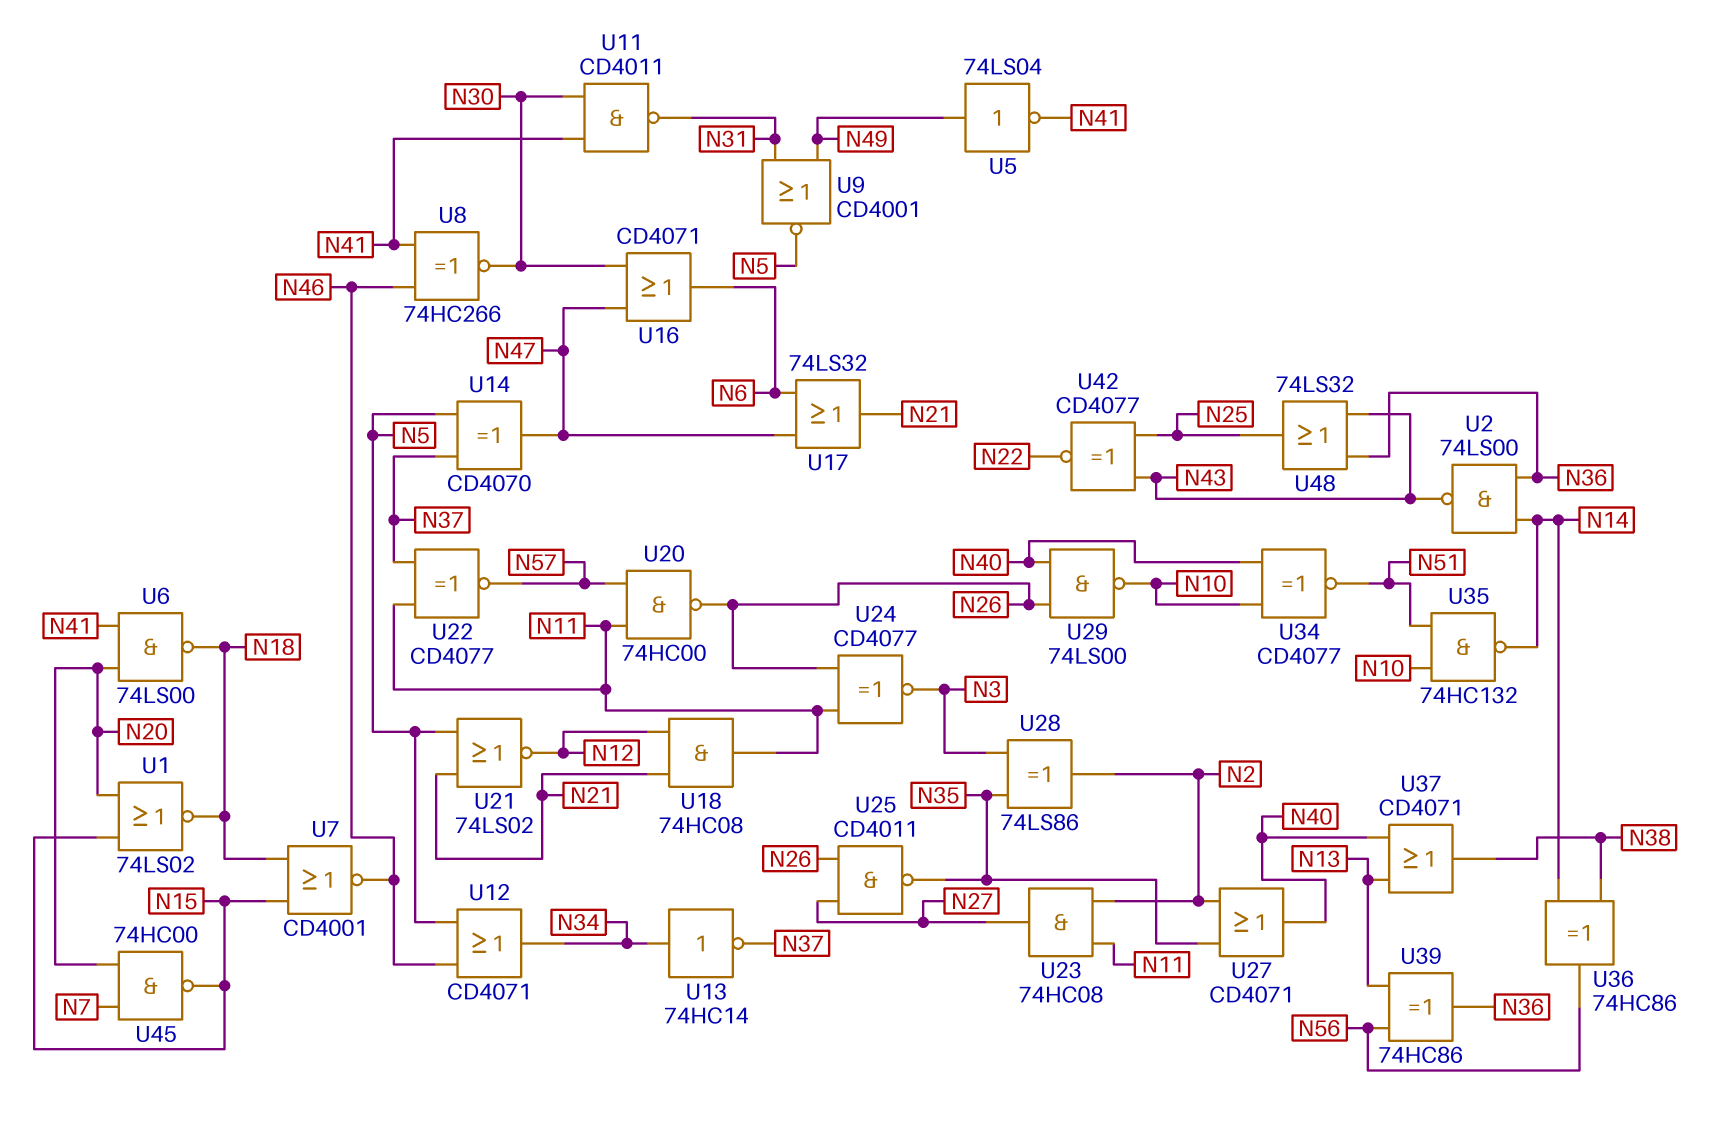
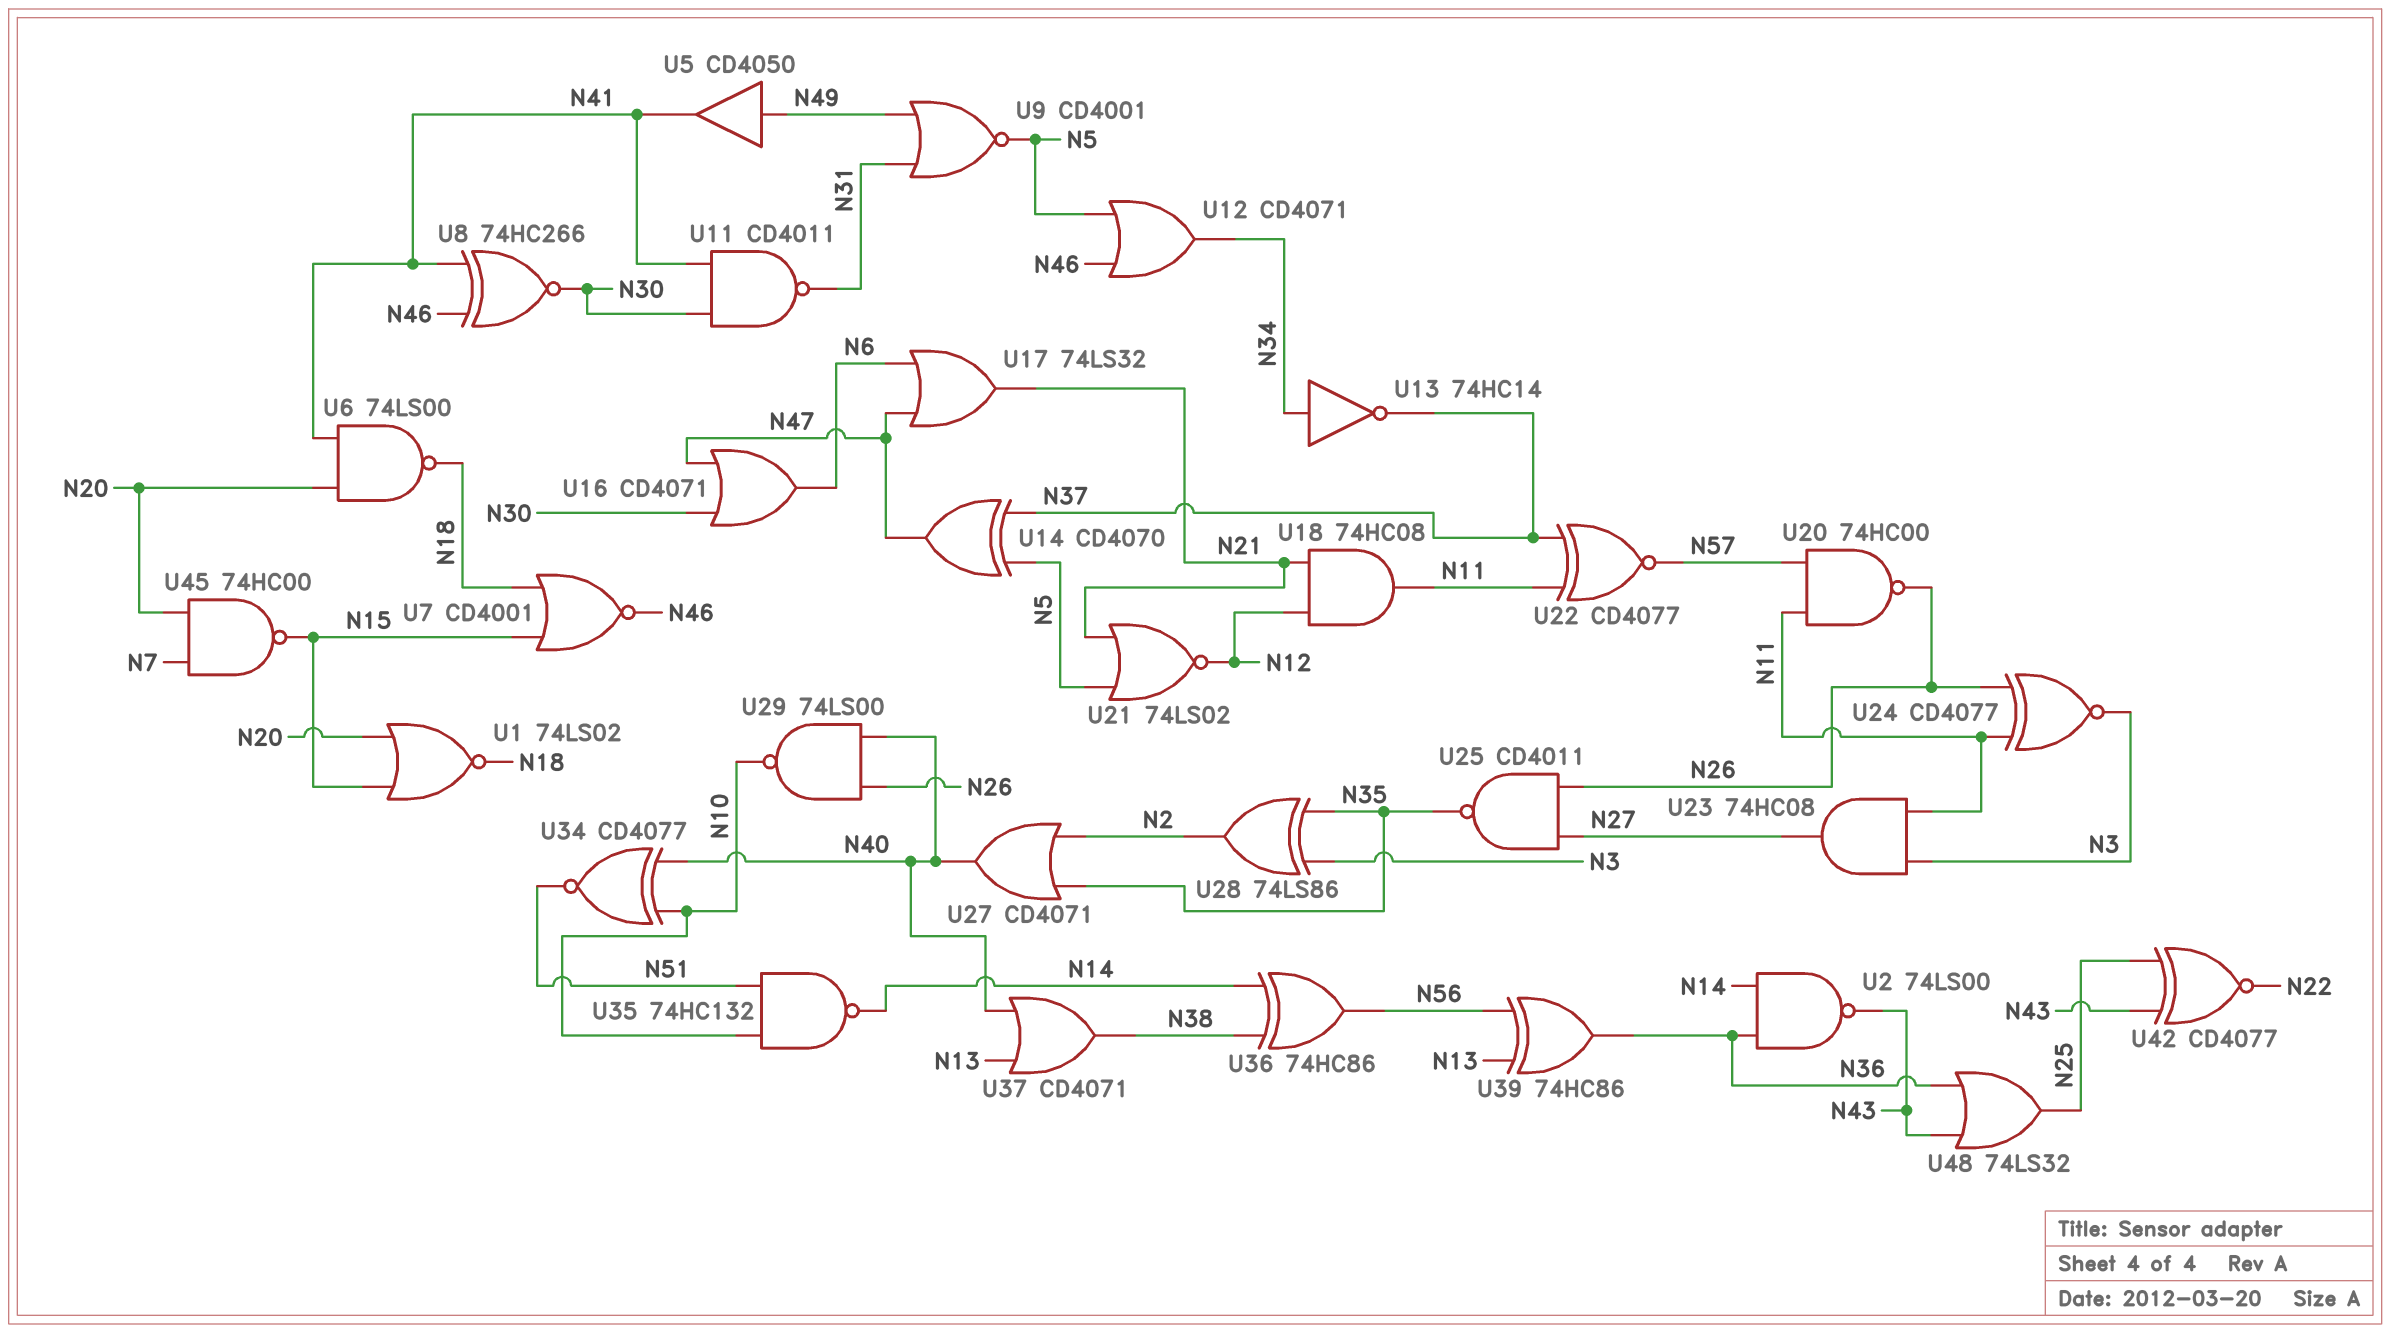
U5: NOT 74LS04 (in N49, out N41) -> buffer CD4050 (in N49, out N41)
U23: AND 74HC08 (in N2, in N11, out N27) -> AND 74HC08 (in N3, in N11, out N27)

